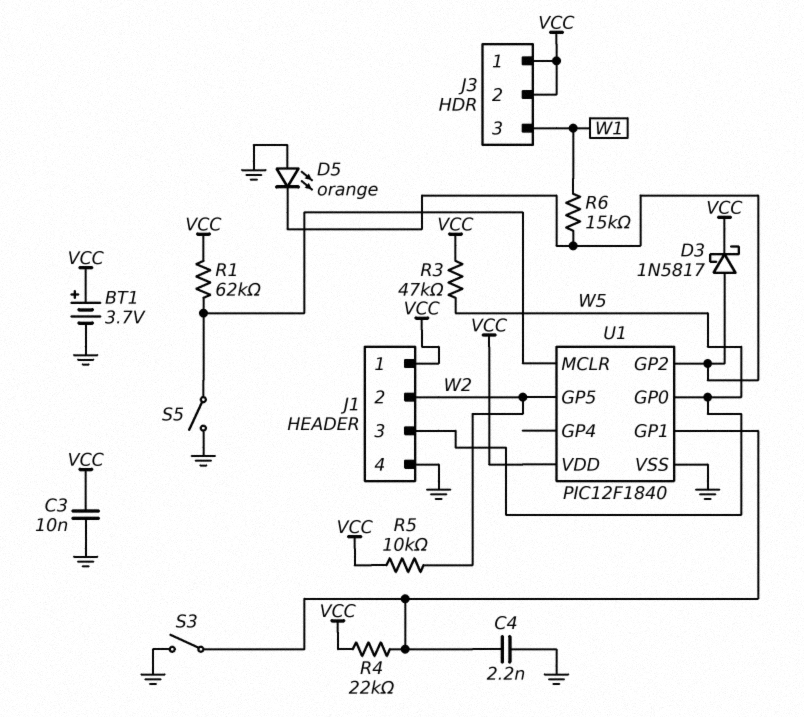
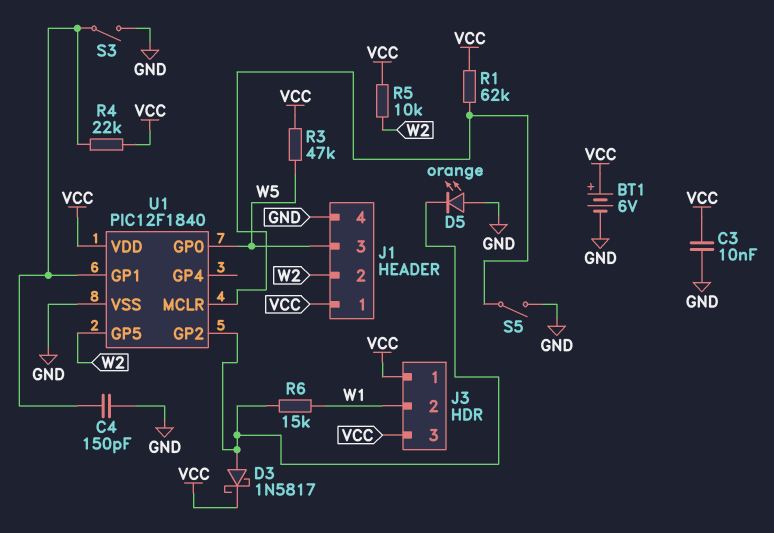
BT1: 3.7V (plus VCC, minus GND) -> 6V (plus VCC, minus GND)
C4: 2.2nF (GND, U1/GP1) -> 150pF (GND, U1/GP1)
J3 pin 2: VCC -> W1
J3 pin 3: W1 -> VCC

